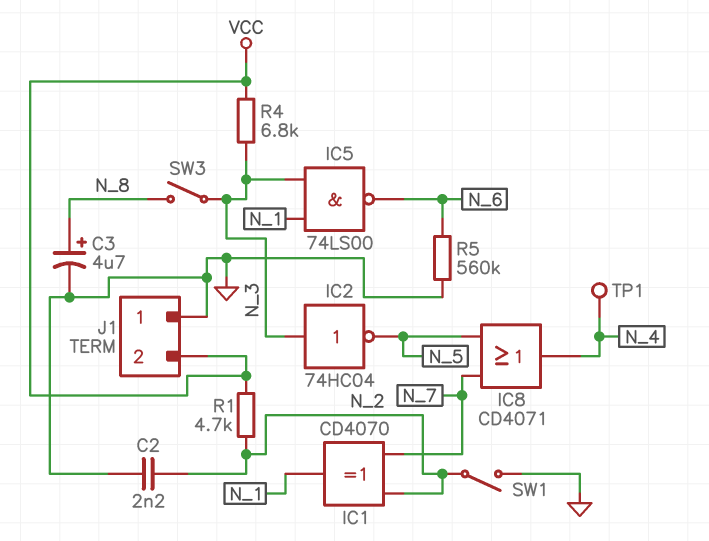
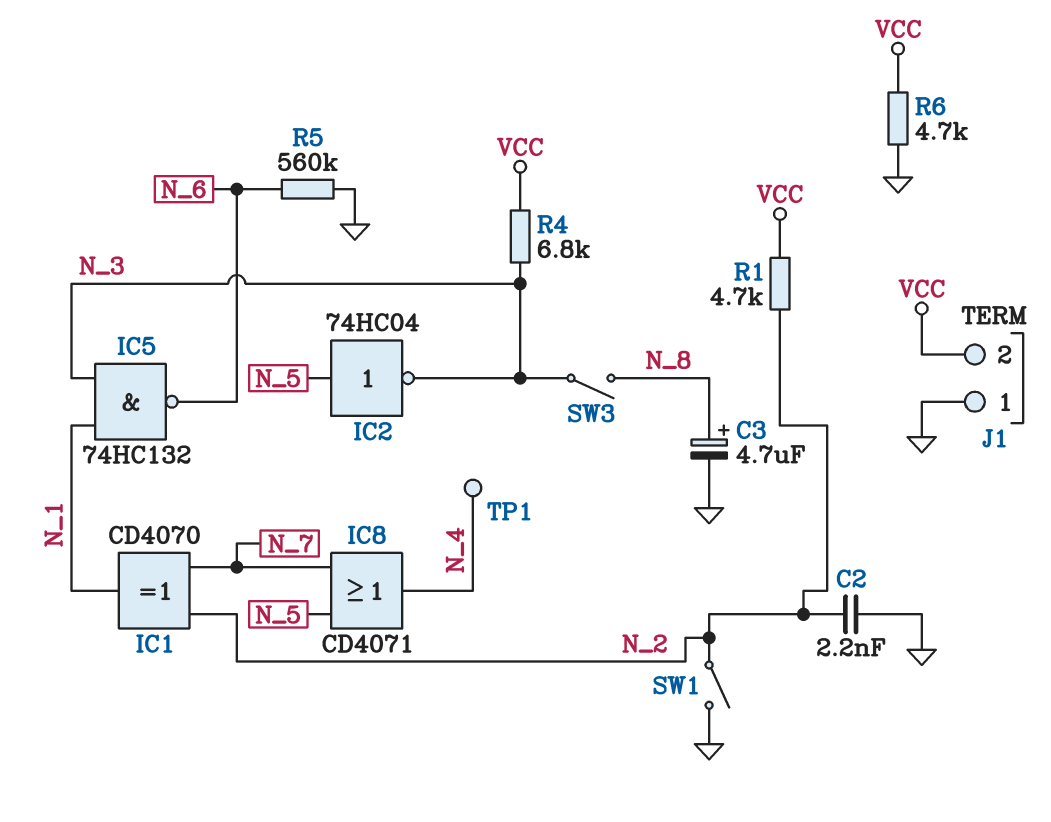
IC2: NOT 74HC04 (in N_3, out N_5) -> NOT 74HC04 (in N_5, out N_3)
IC5: NAND 74LS00 (in N_1, in N_3, out N_6) -> NAND 74HC132 (in N_1, in N_3, out N_6)
R6: none -> 4.7k (GND, VCC)

